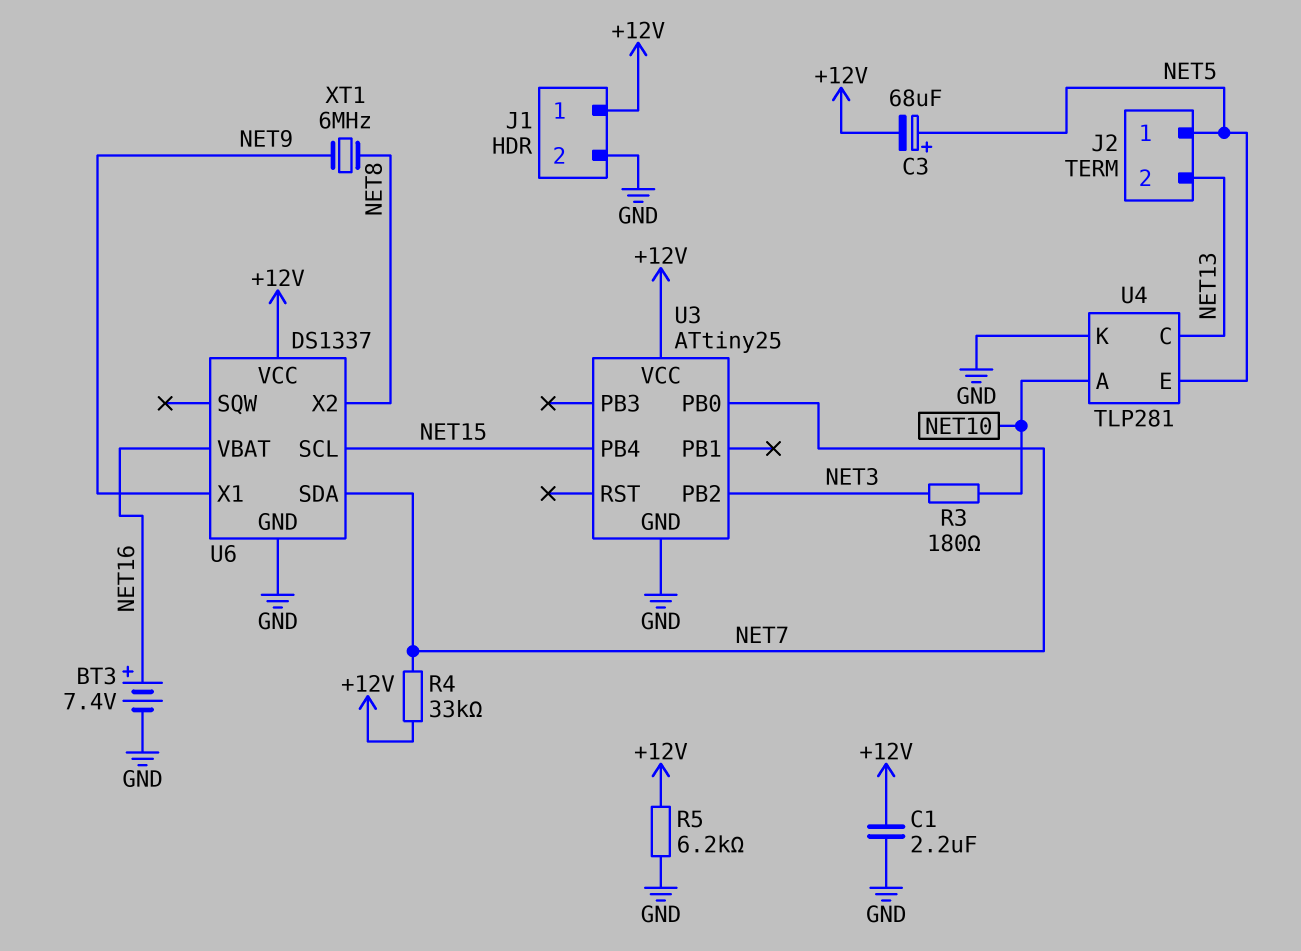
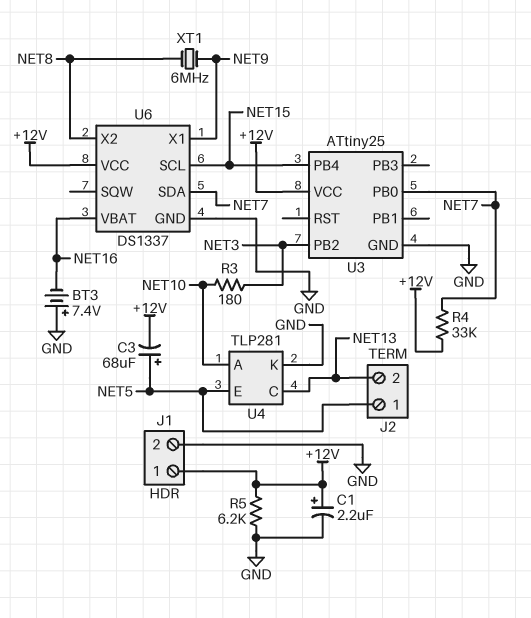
BT3: 7.4V (plus NET16, minus GND) -> 7.4V (plus GND, minus NET16)
C1: 2.2uF (+12V, GND) -> 2.2uF (plus +12V, minus GND)

